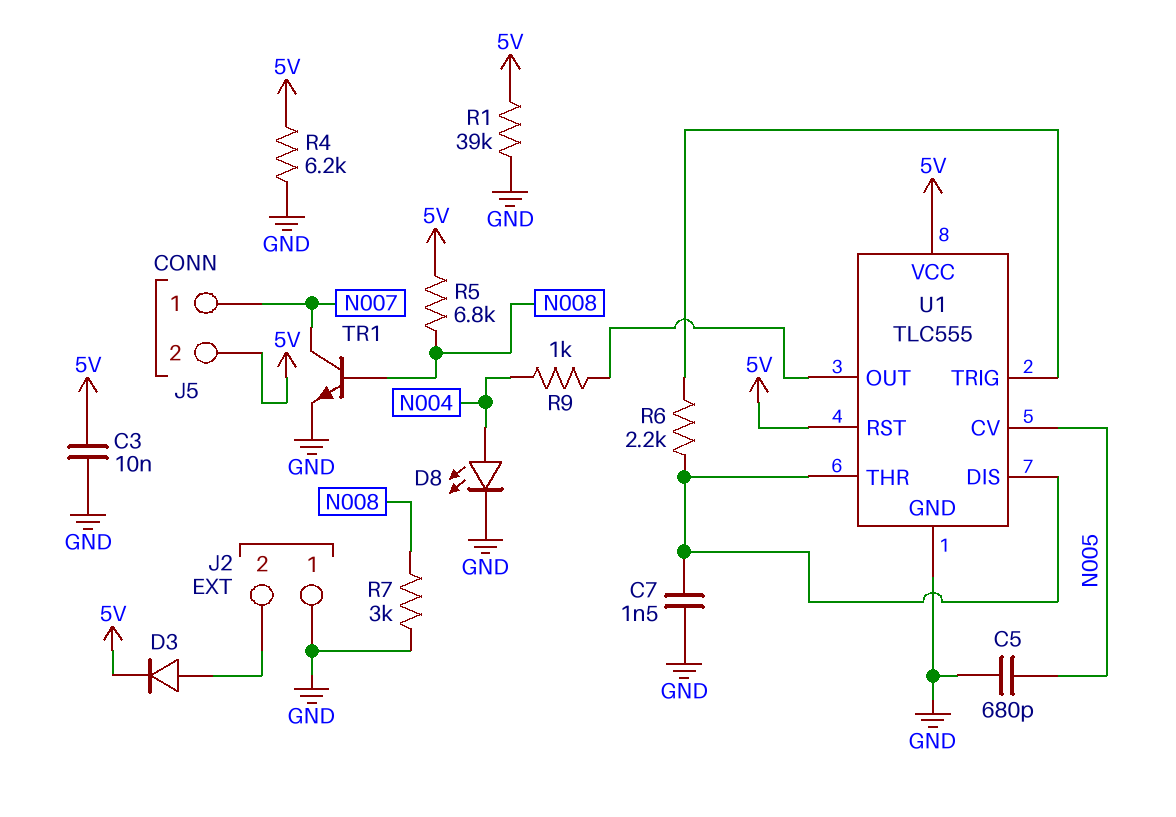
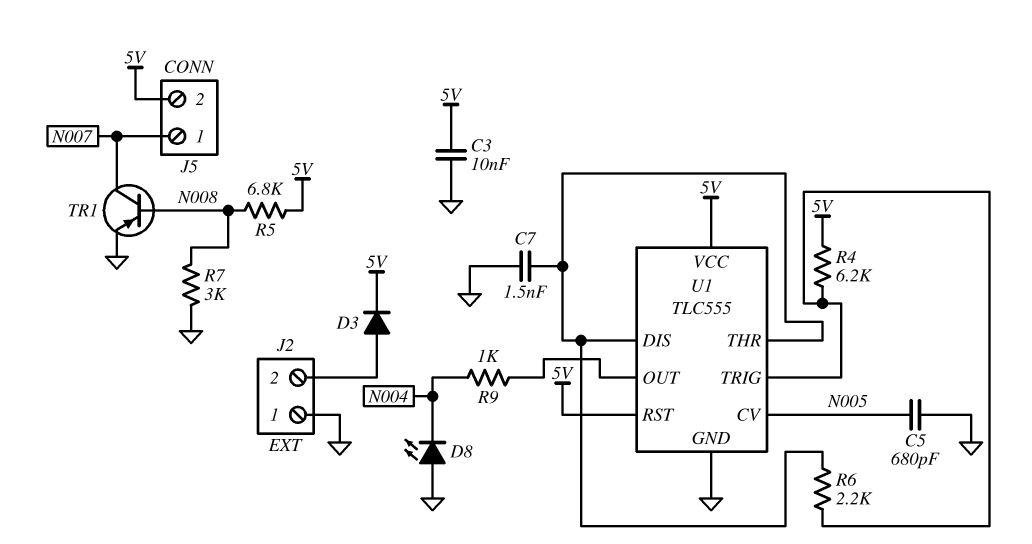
D8: LED (A N004, K GND) -> LED (A GND, K N004)
R1: 39k (5V, GND) -> none
R4: 6.2k (5V, GND) -> 6.2k (5V, U1/TRIG)
TR1: NPN (B N008, C N007, E GND) -> PNP (B N008, C N007, E GND)

